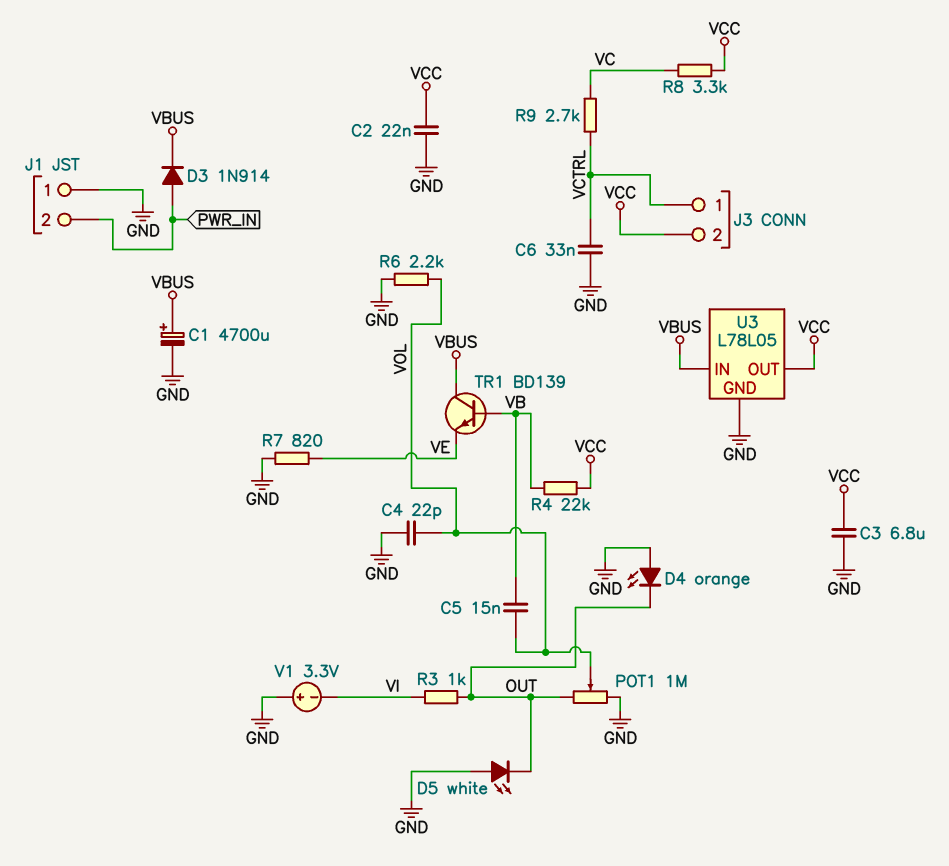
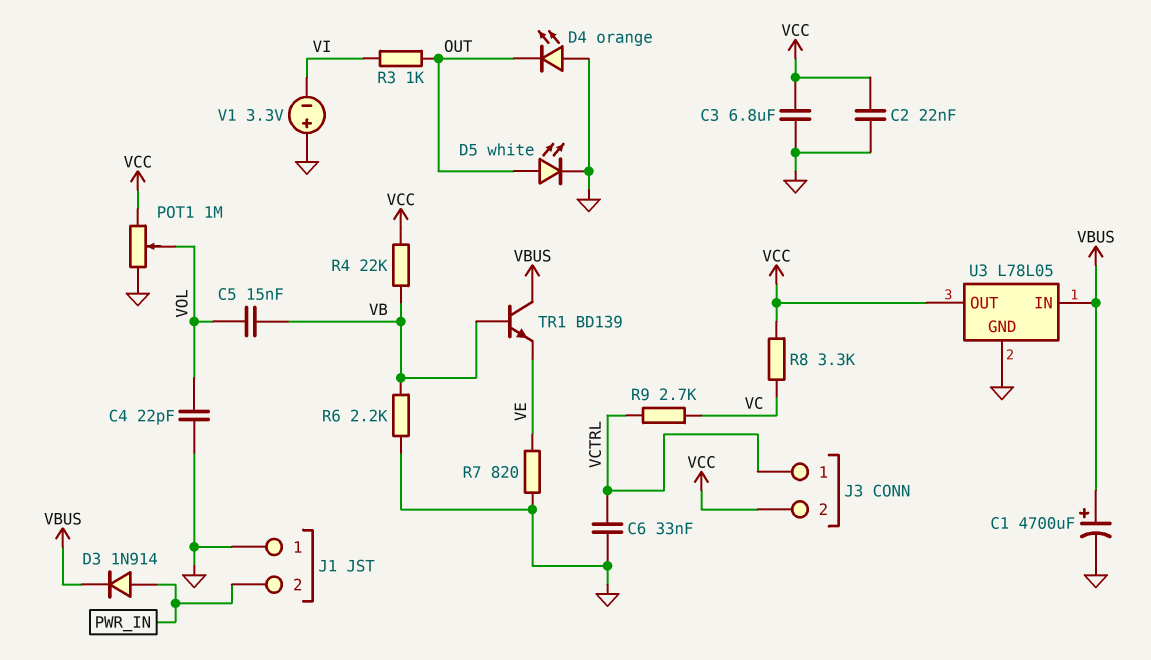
D5: LED white (A GND, K OUT) -> LED white (A OUT, K GND)
POT1: 1M (GND, OUT, wiper VOL) -> 1M (GND, VCC, wiper VOL)
R6: 2.2k (GND, VOL) -> 2.2k (GND, VB)

